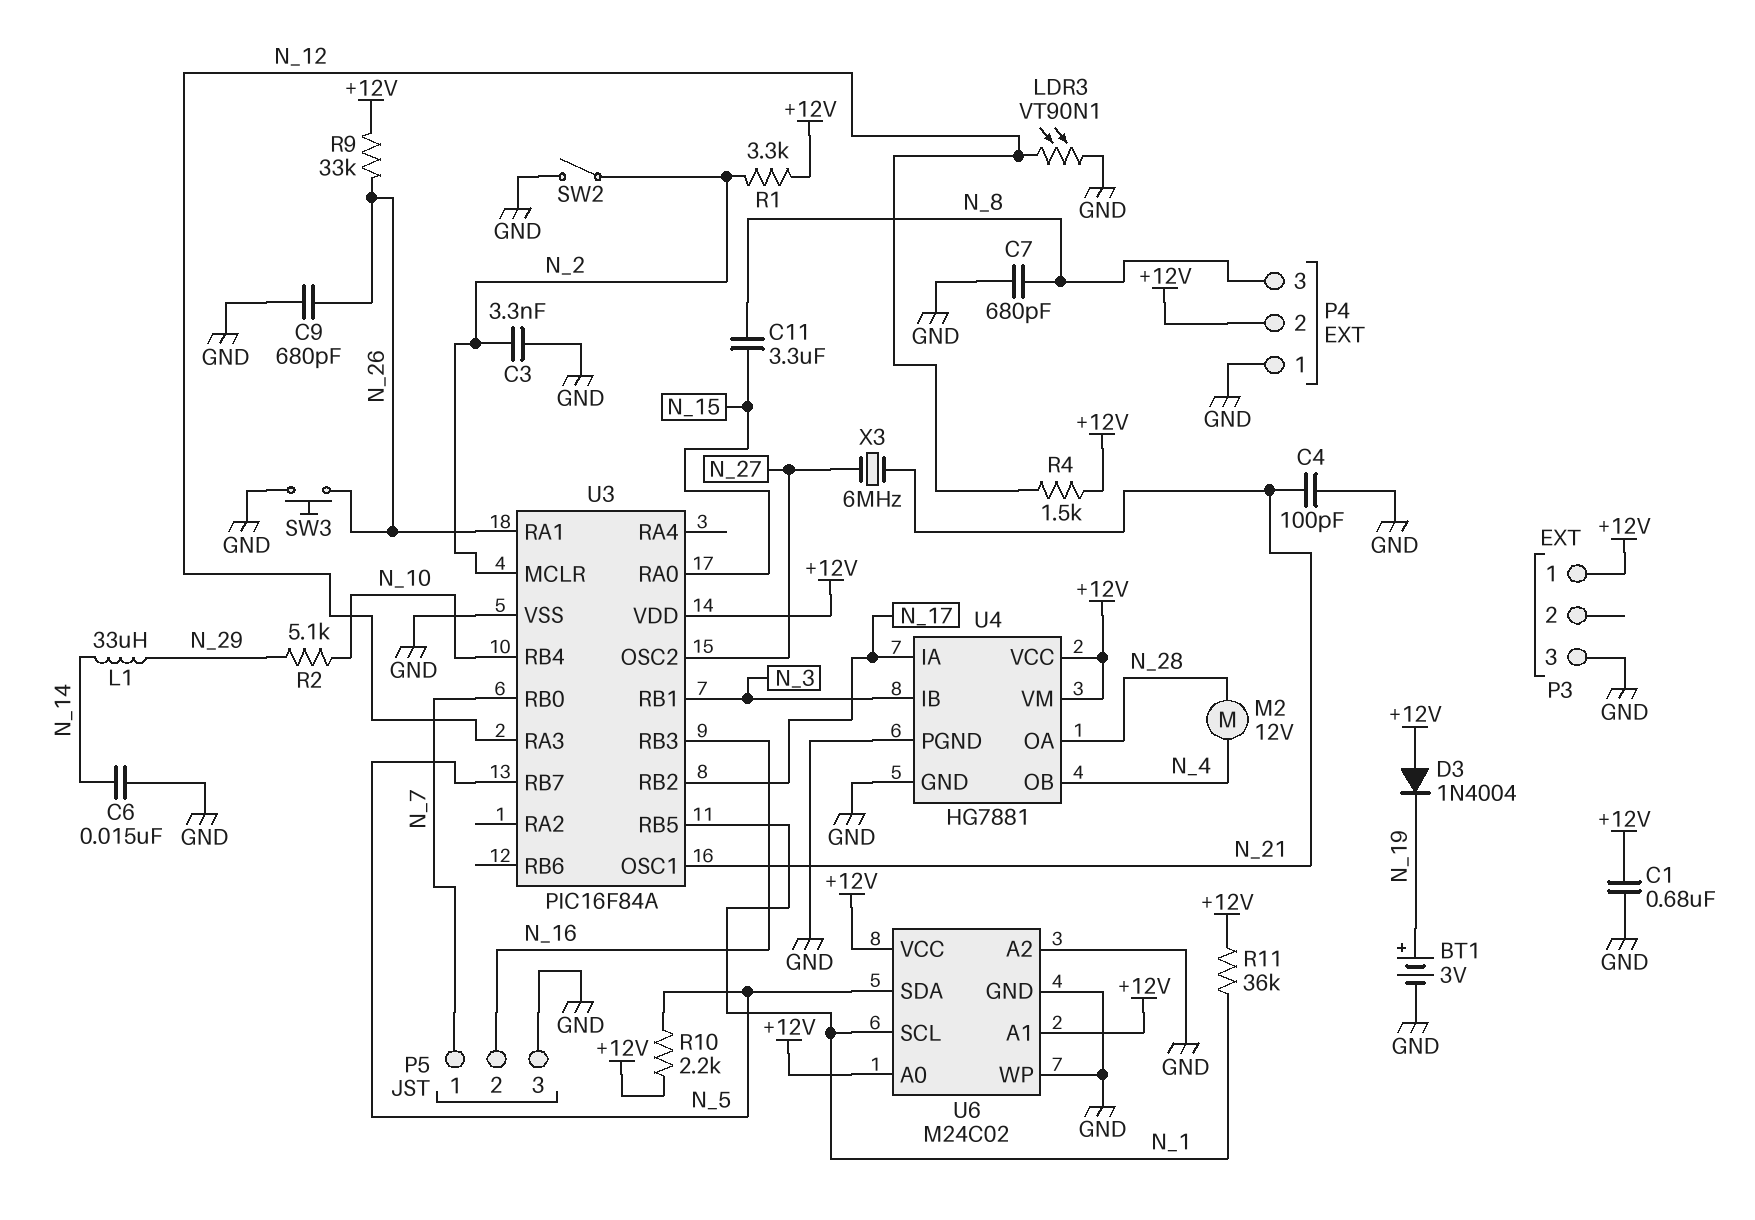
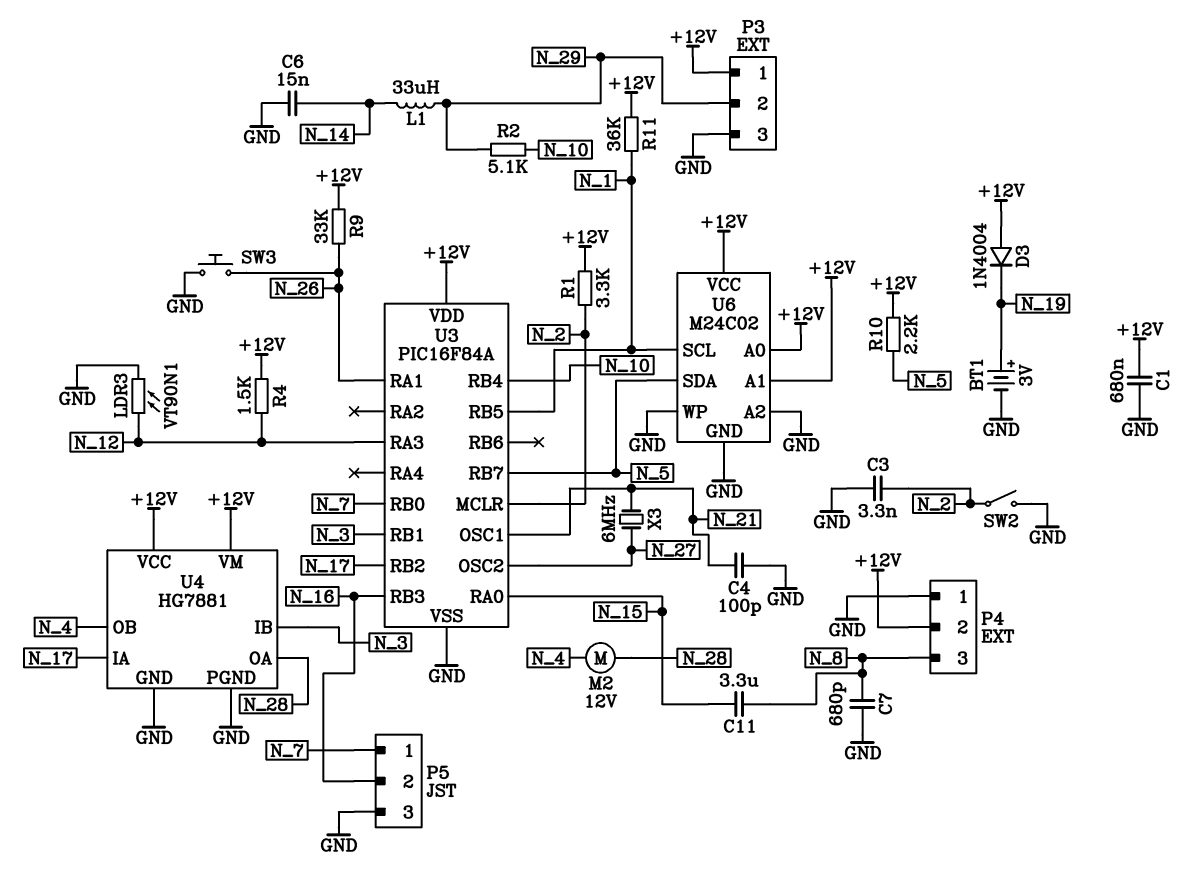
C9: 680pF (GND, N_26) -> none
P3 pin 2: none -> N_29

